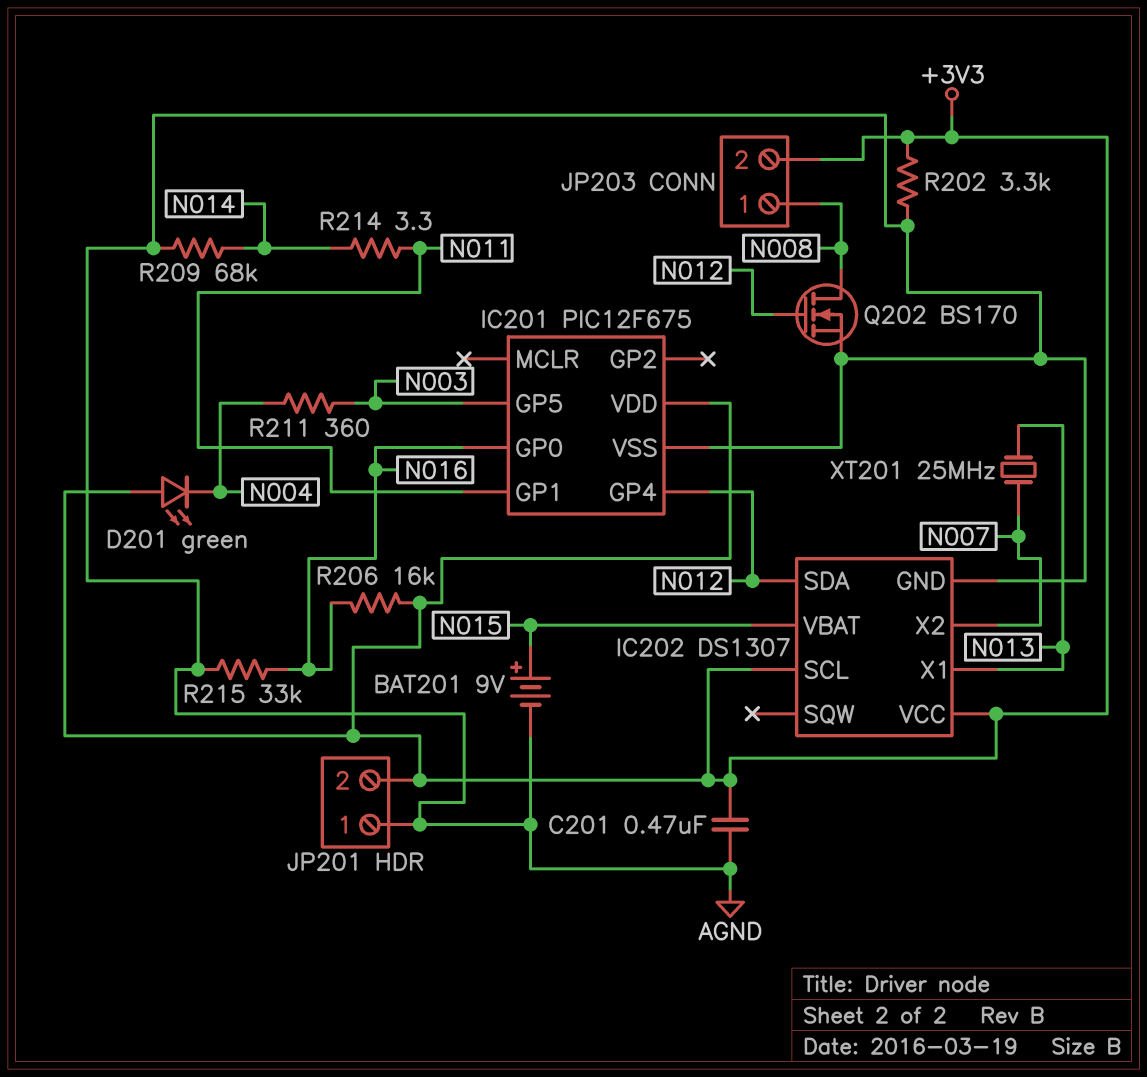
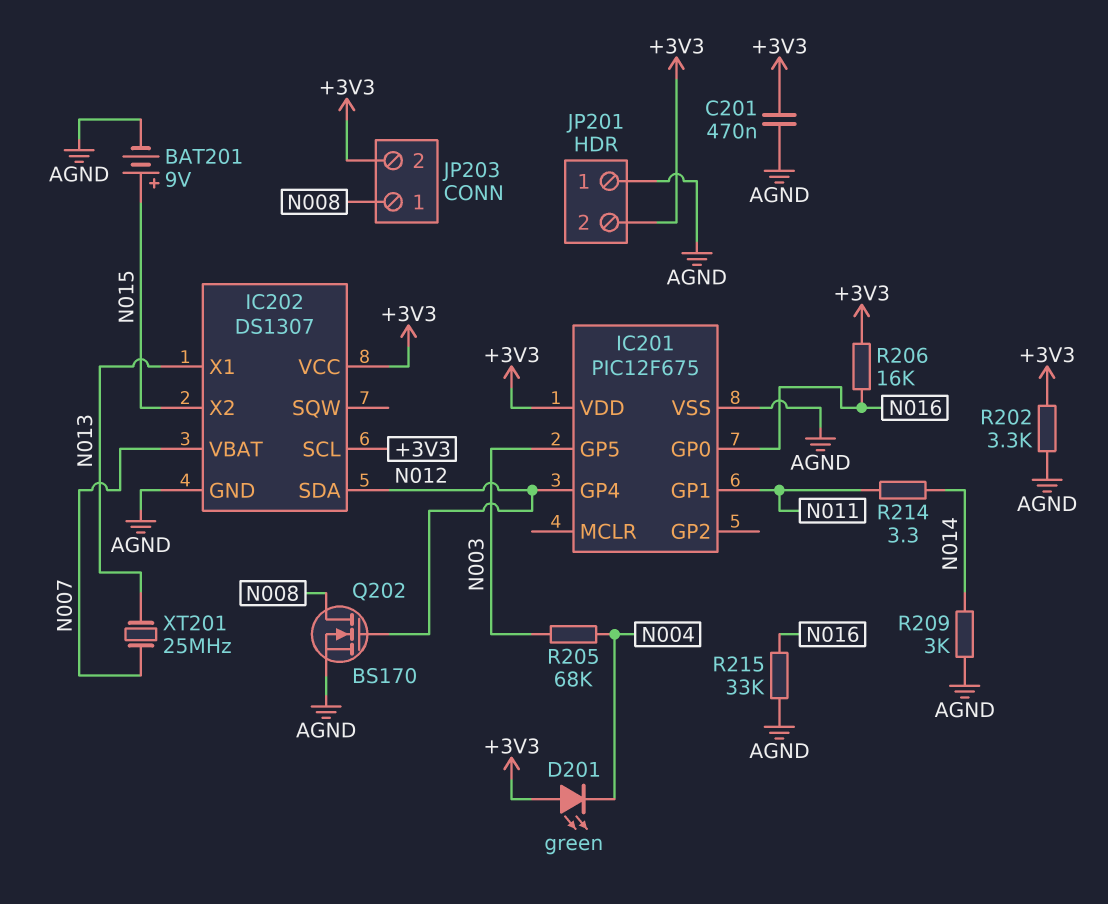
IC202 pin VBAT: N015 -> N007
IC202 pin X2: N007 -> N015
R205: none -> 68k (N003, N004)
R209: 68k (AGND, N014) -> 3k (AGND, N014)
R211: 360 (N003, N004) -> none

